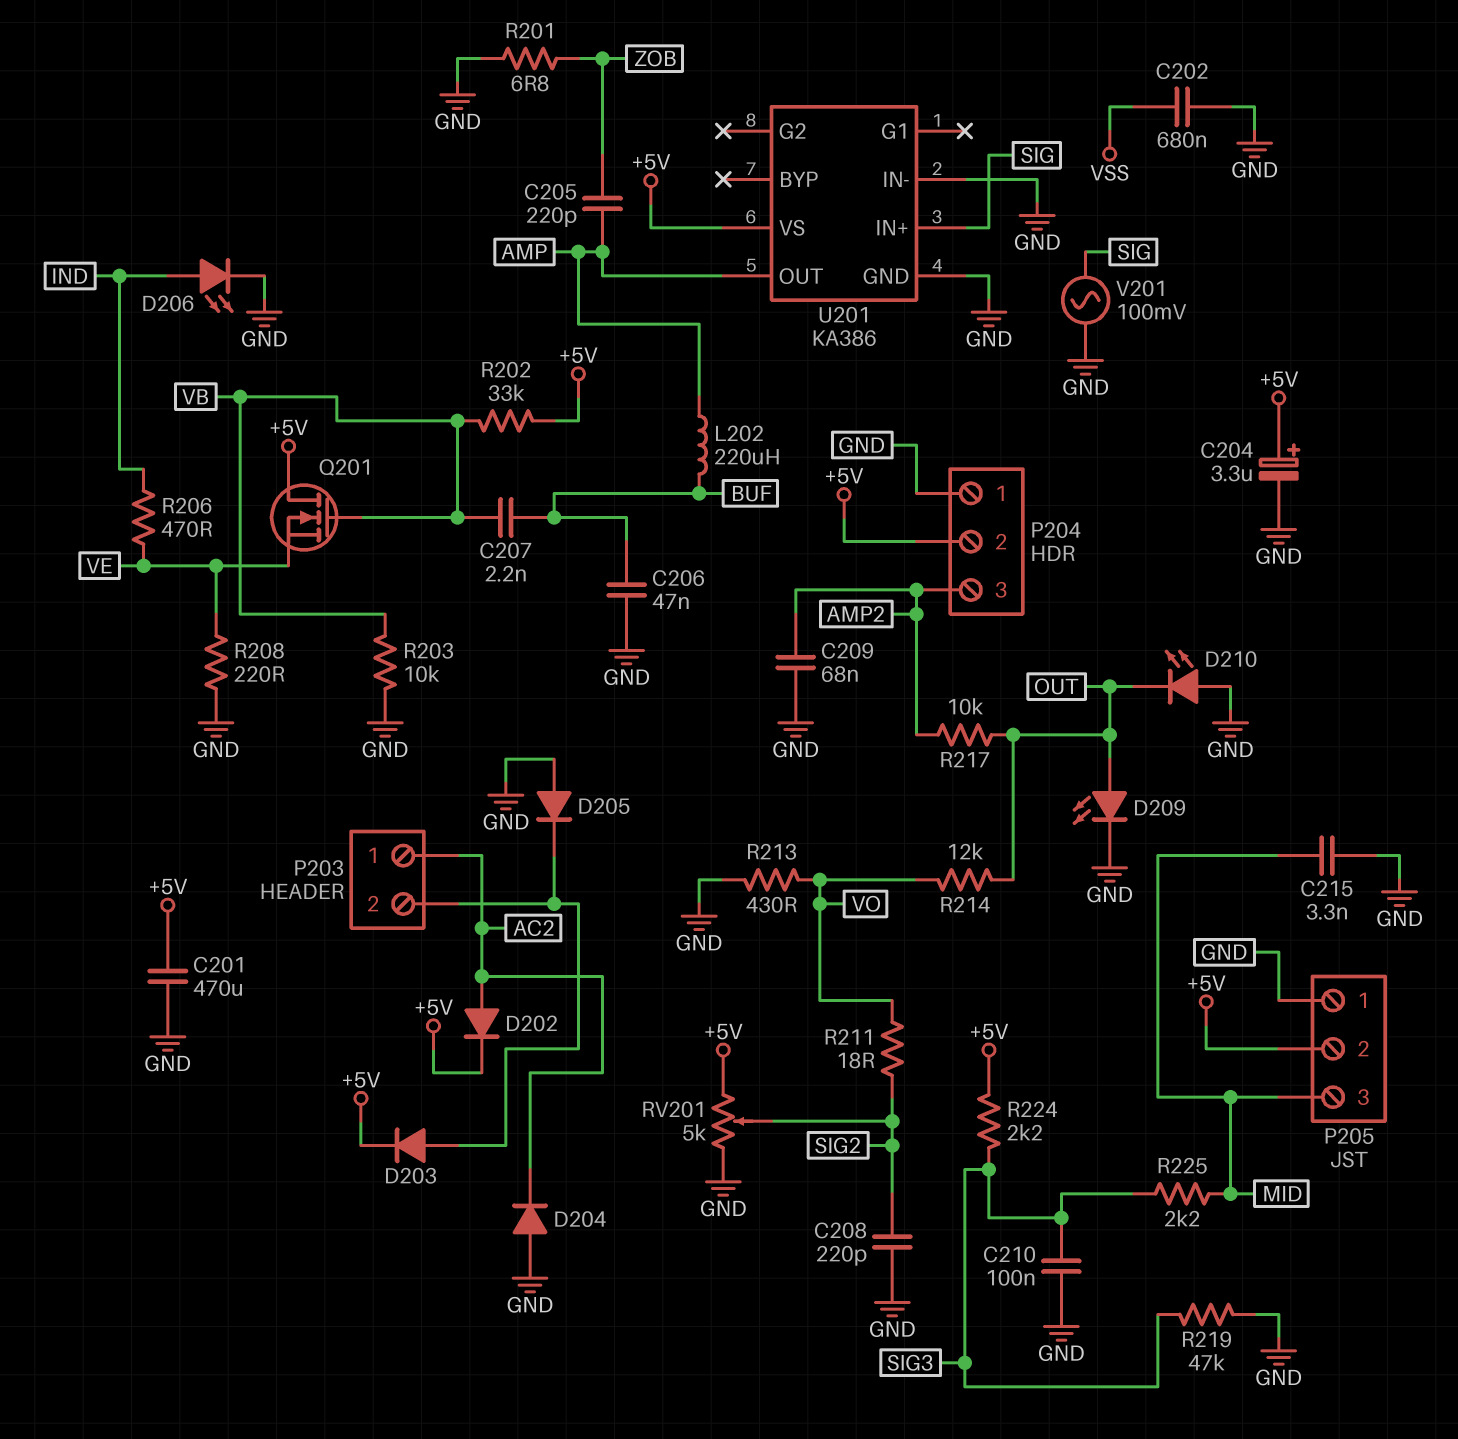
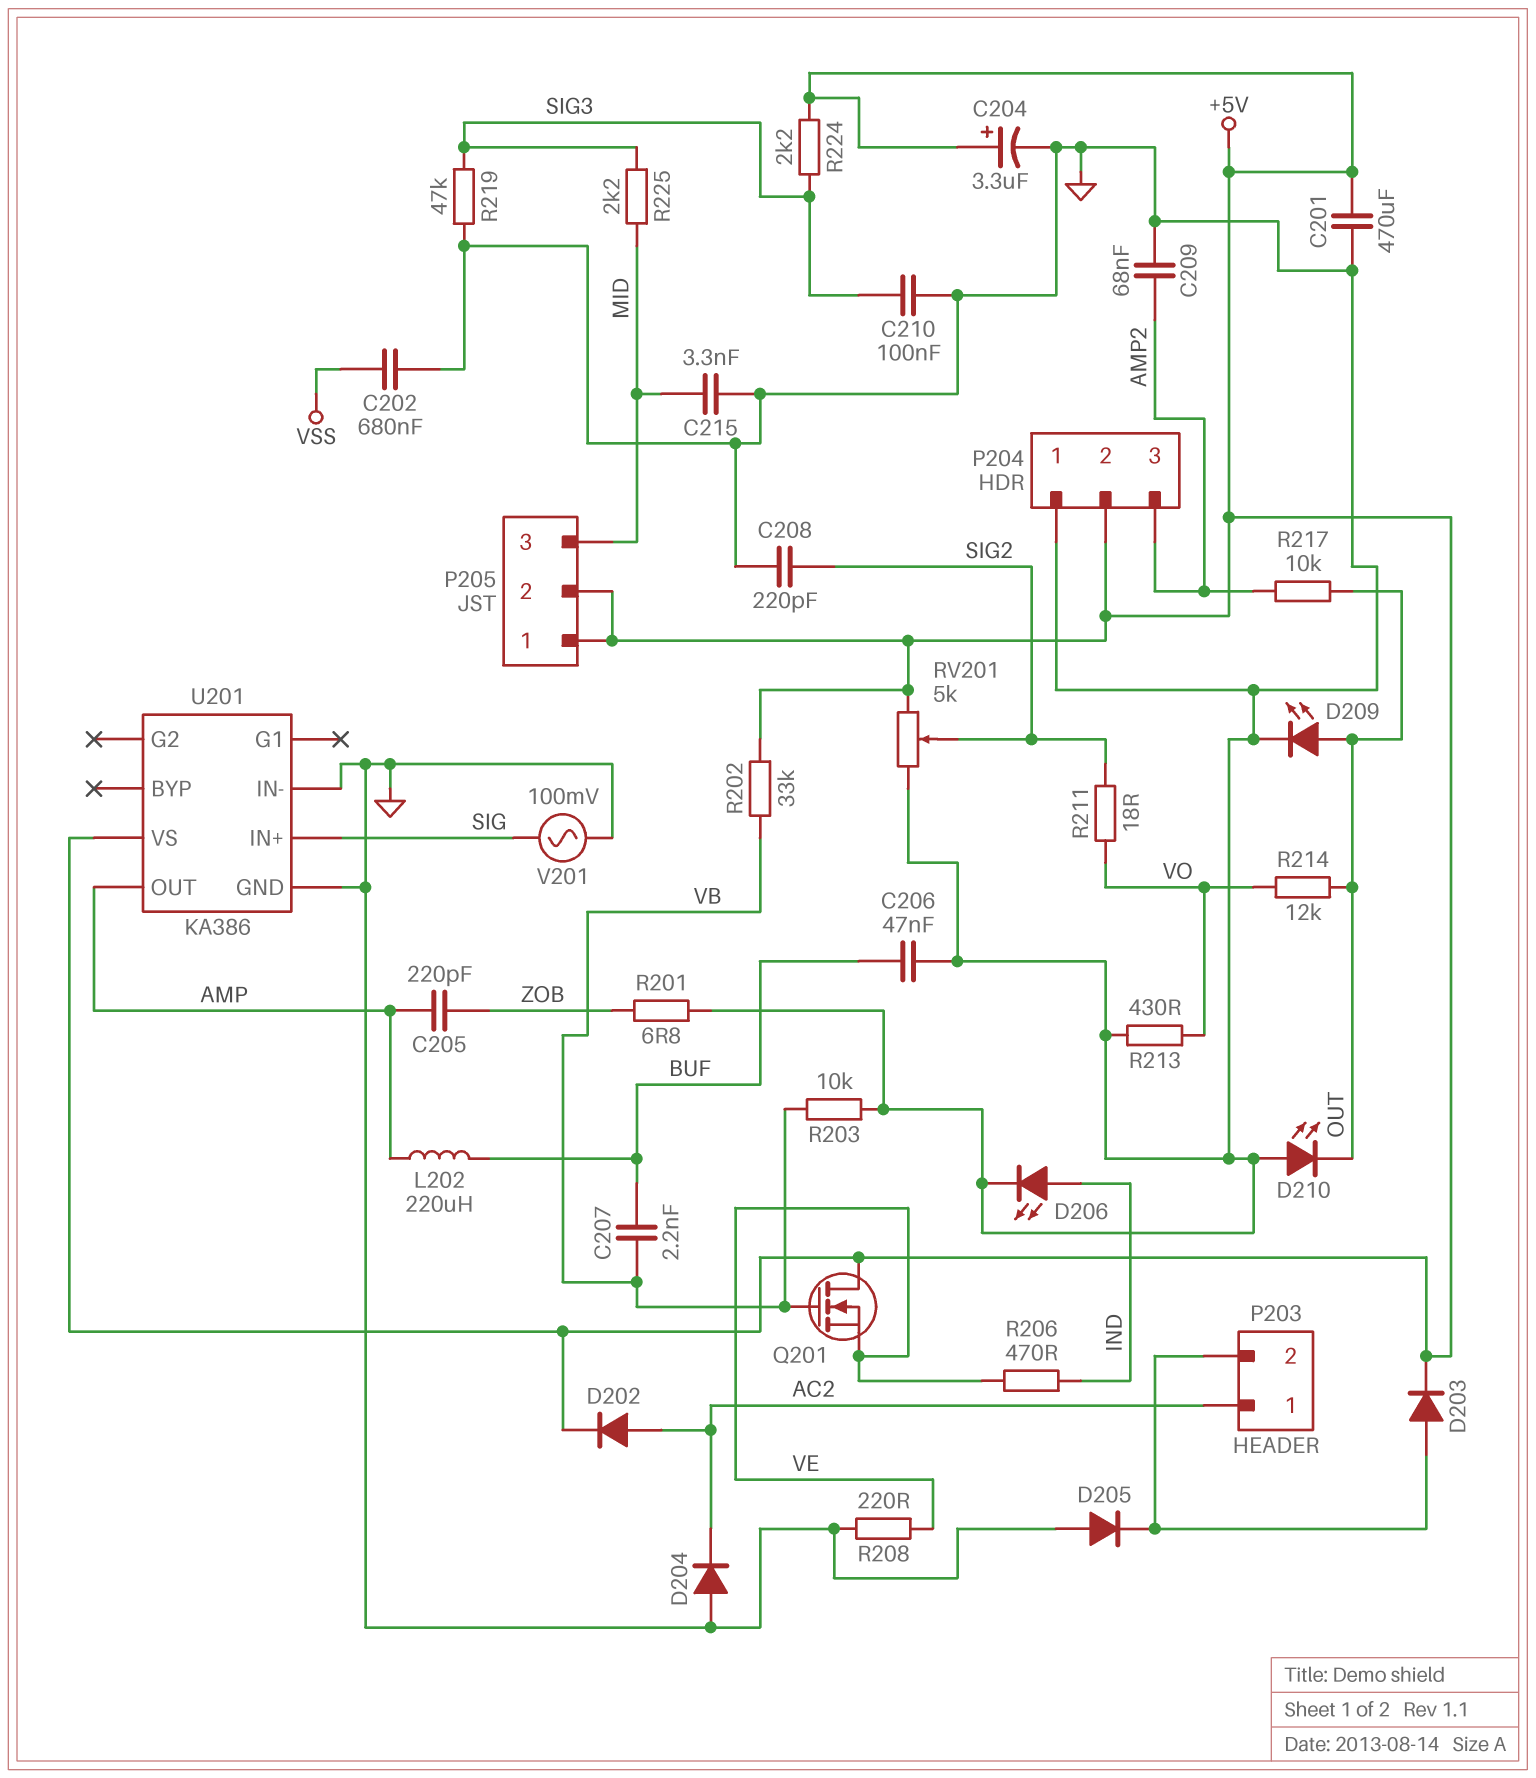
P205 pin 1: GND -> +5V

